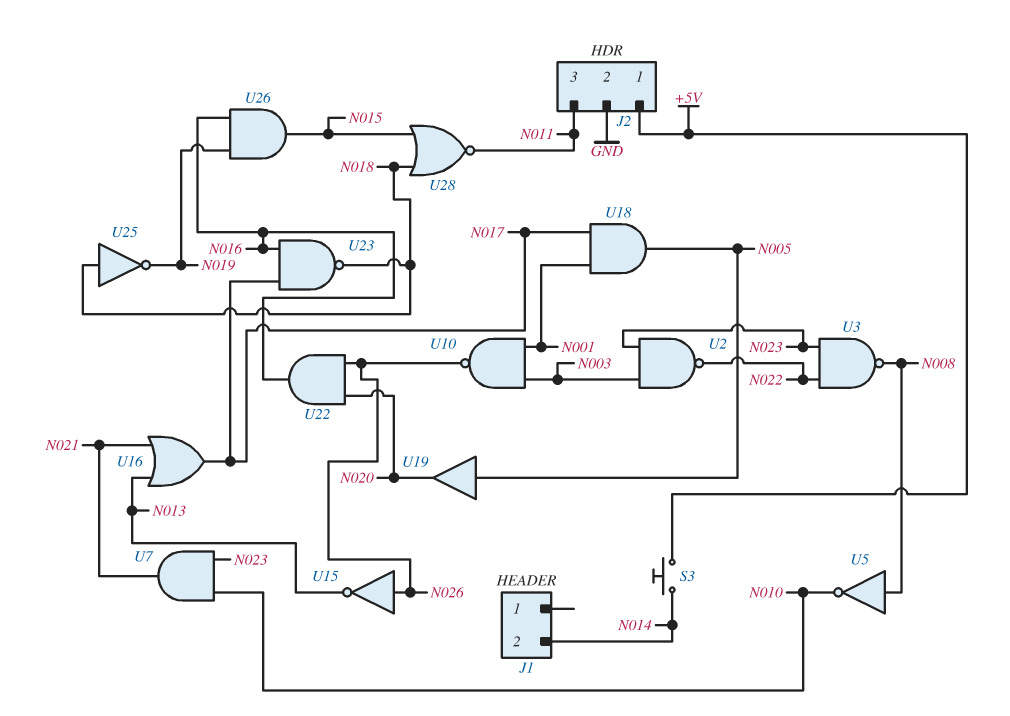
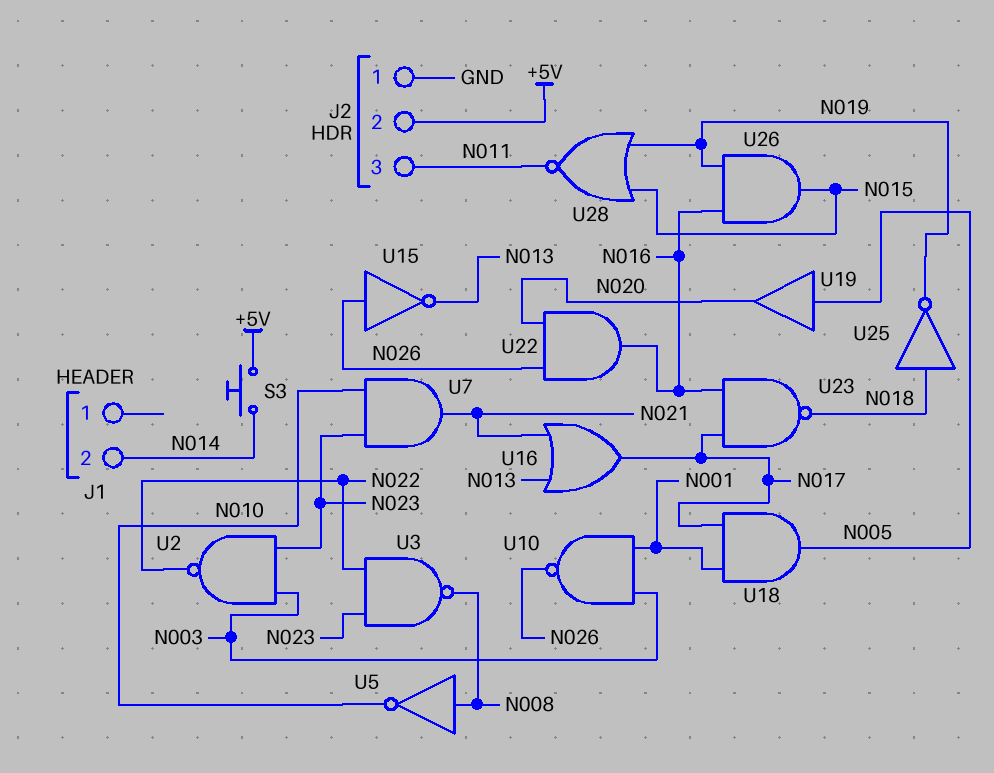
J2 pin 1: +5V -> GND
J2 pin 2: GND -> +5V
U28: NOR (in N015, in N018, out N011) -> NOR (in N015, in N019, out N011)

